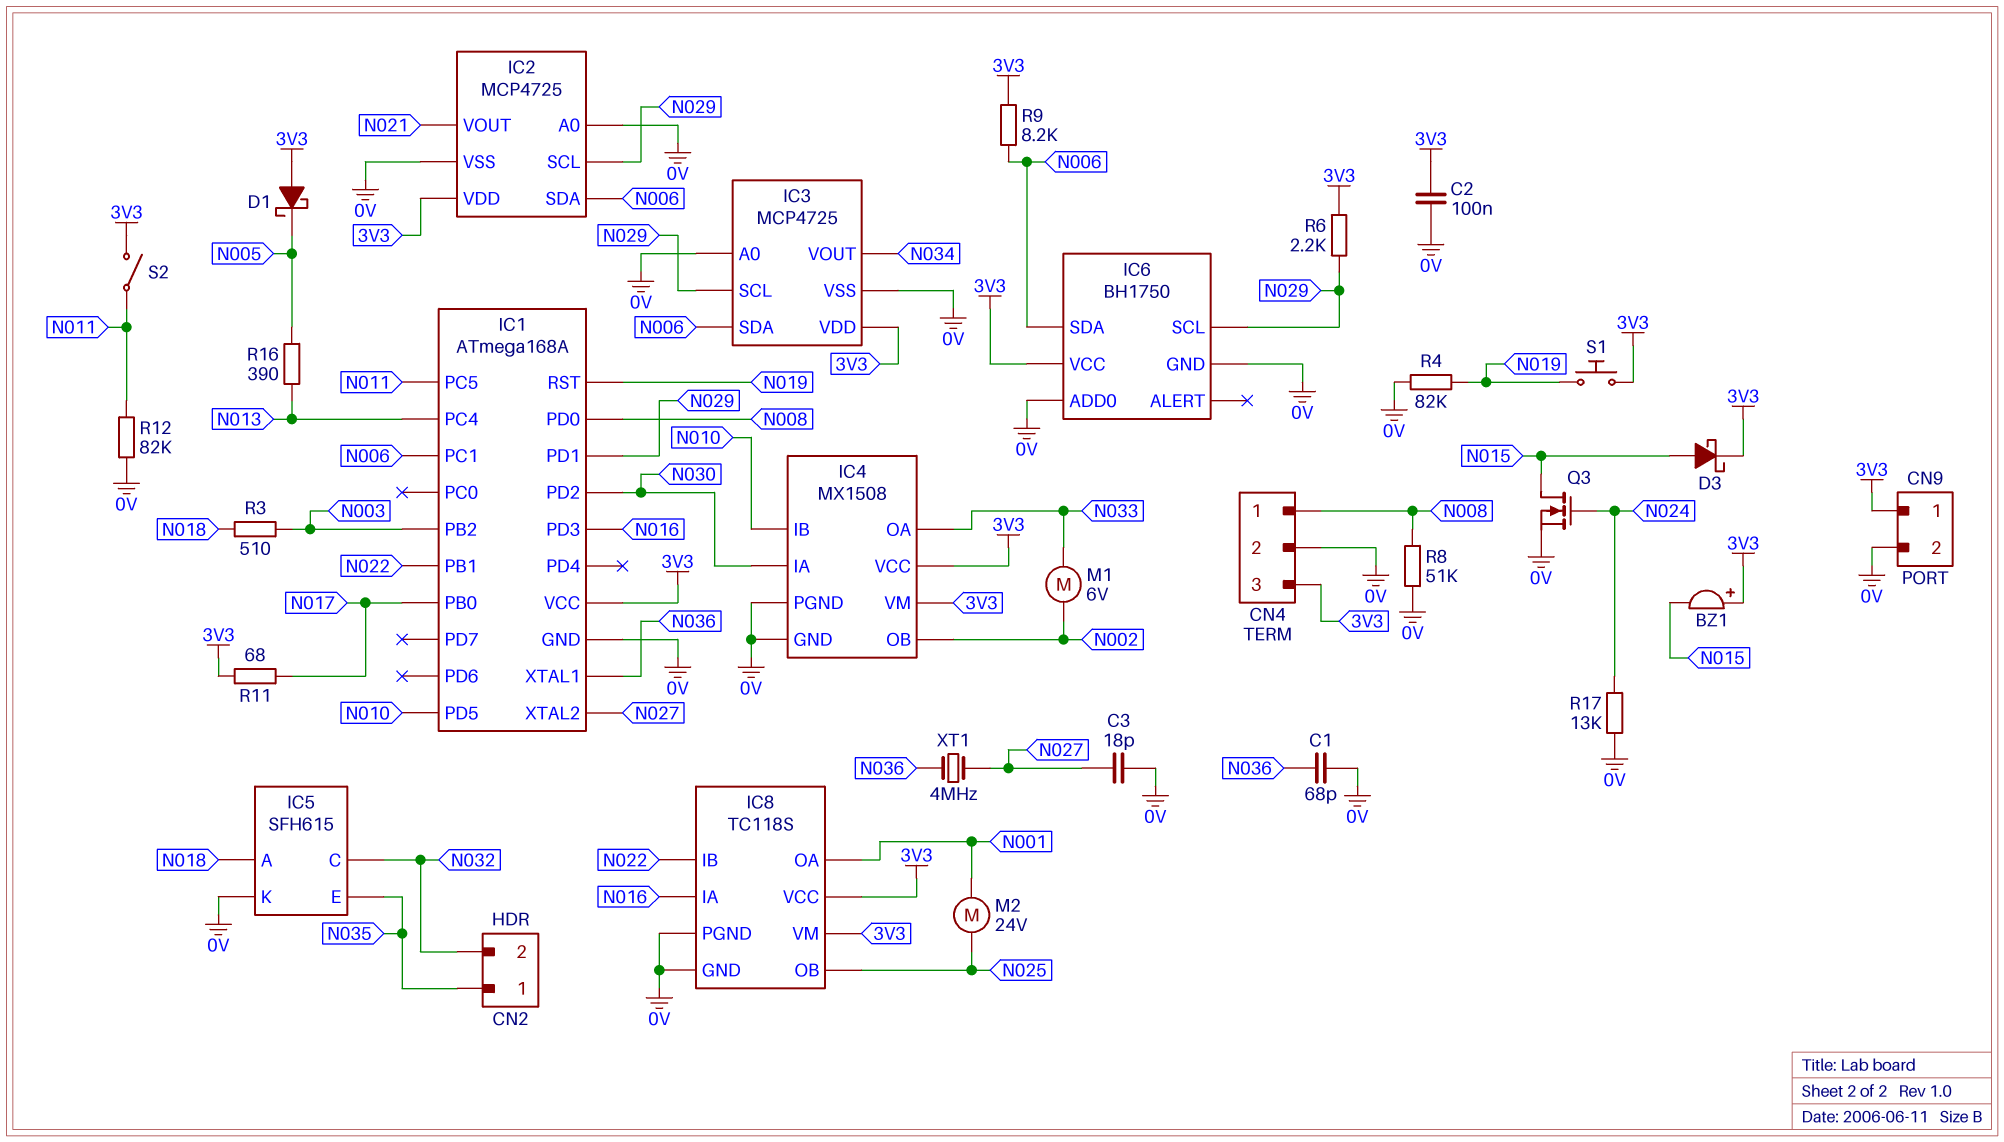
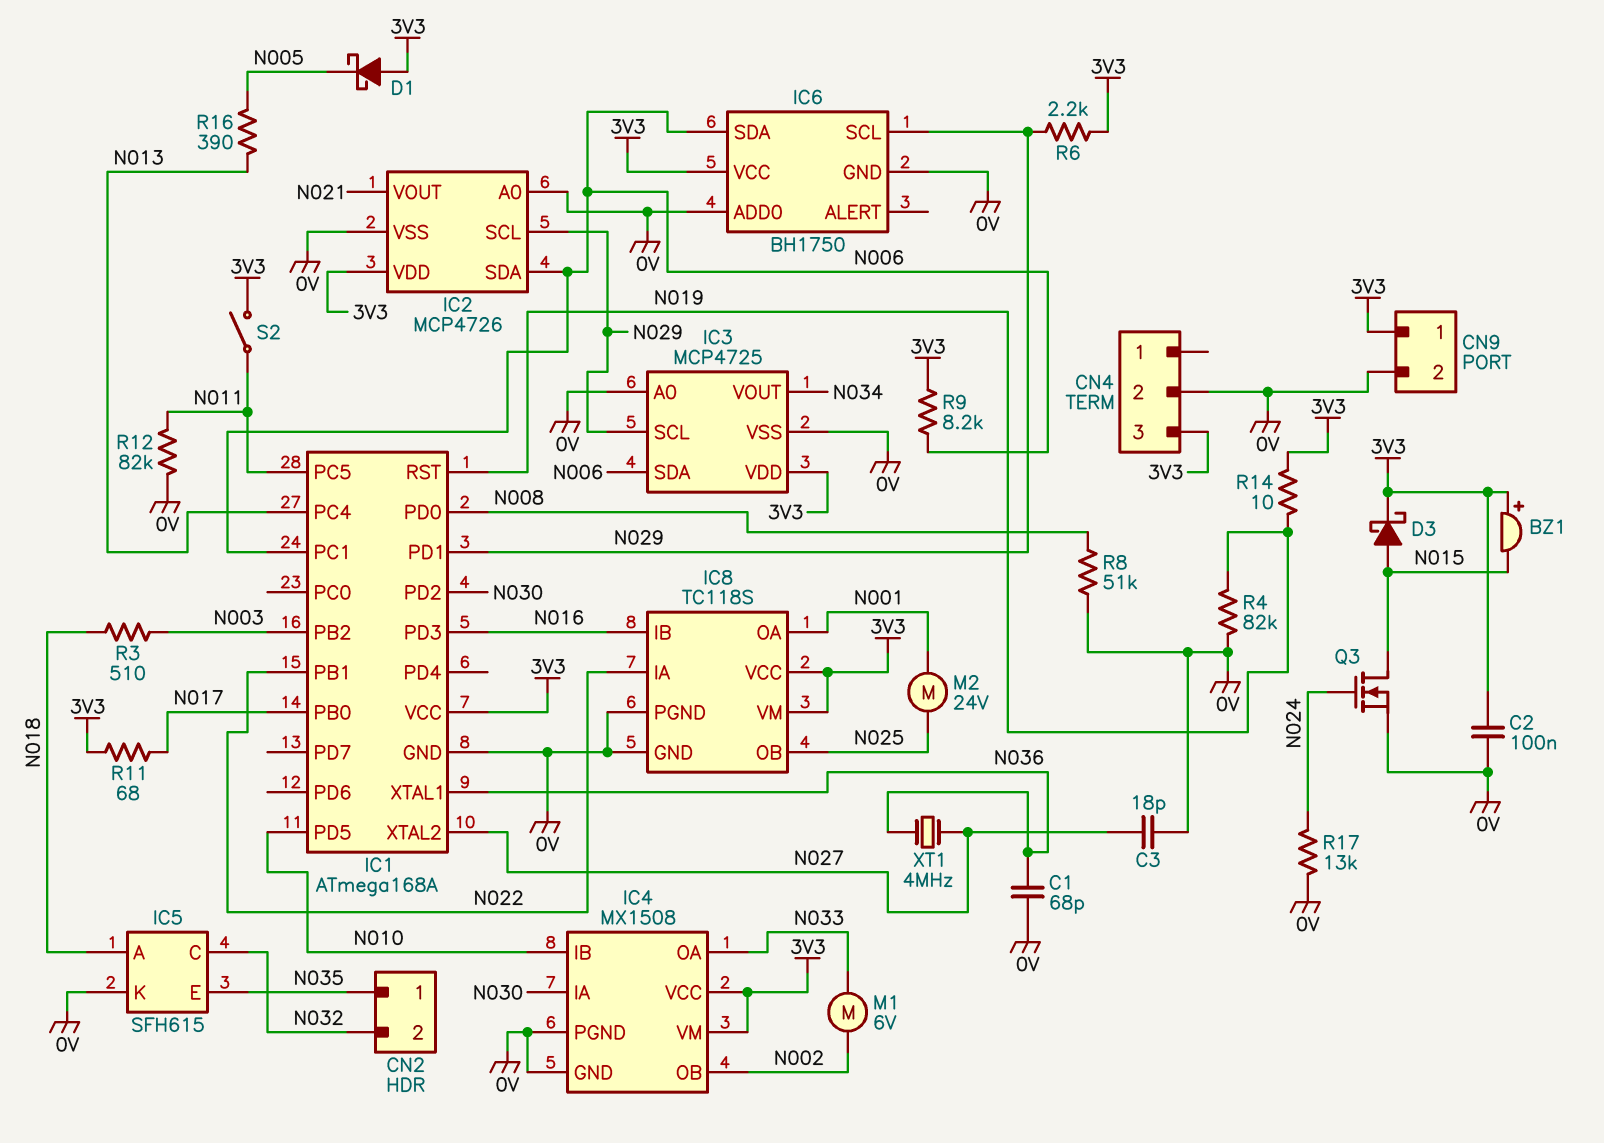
CN4 pin 1: N008 -> none
IC2: MCP4725 -> MCP4726
IC8 pin IA: N016 -> N022
IC8 pin IB: N022 -> N016
R14: none -> 10 (3V3, N019)
S1: button (3V3, N019) -> none

